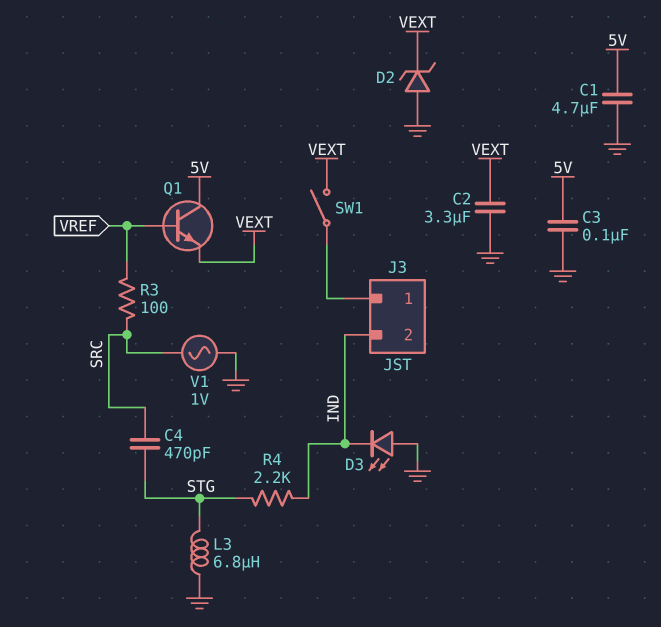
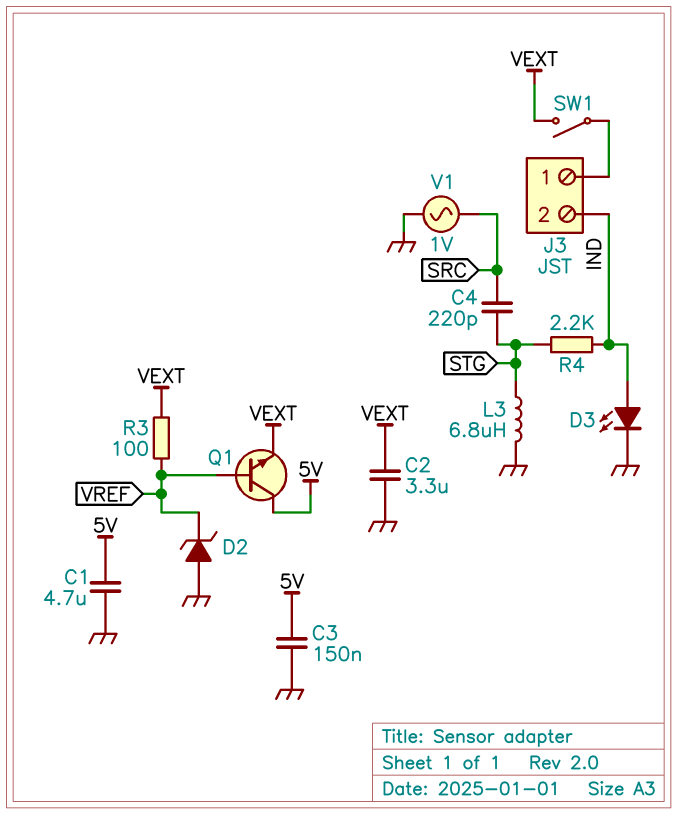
C3: 100nF (5V, GND) -> 150nF (5V, GND)
C4: 470pF (SRC, STG) -> 220pF (SRC, STG)
D2: zener (A GND, K VEXT) -> zener (A GND, K VREF)
D3: LED (A GND, K IND) -> LED (A IND, K GND)
R3: 100 (SRC, VREF) -> 100 (VEXT, VREF)

